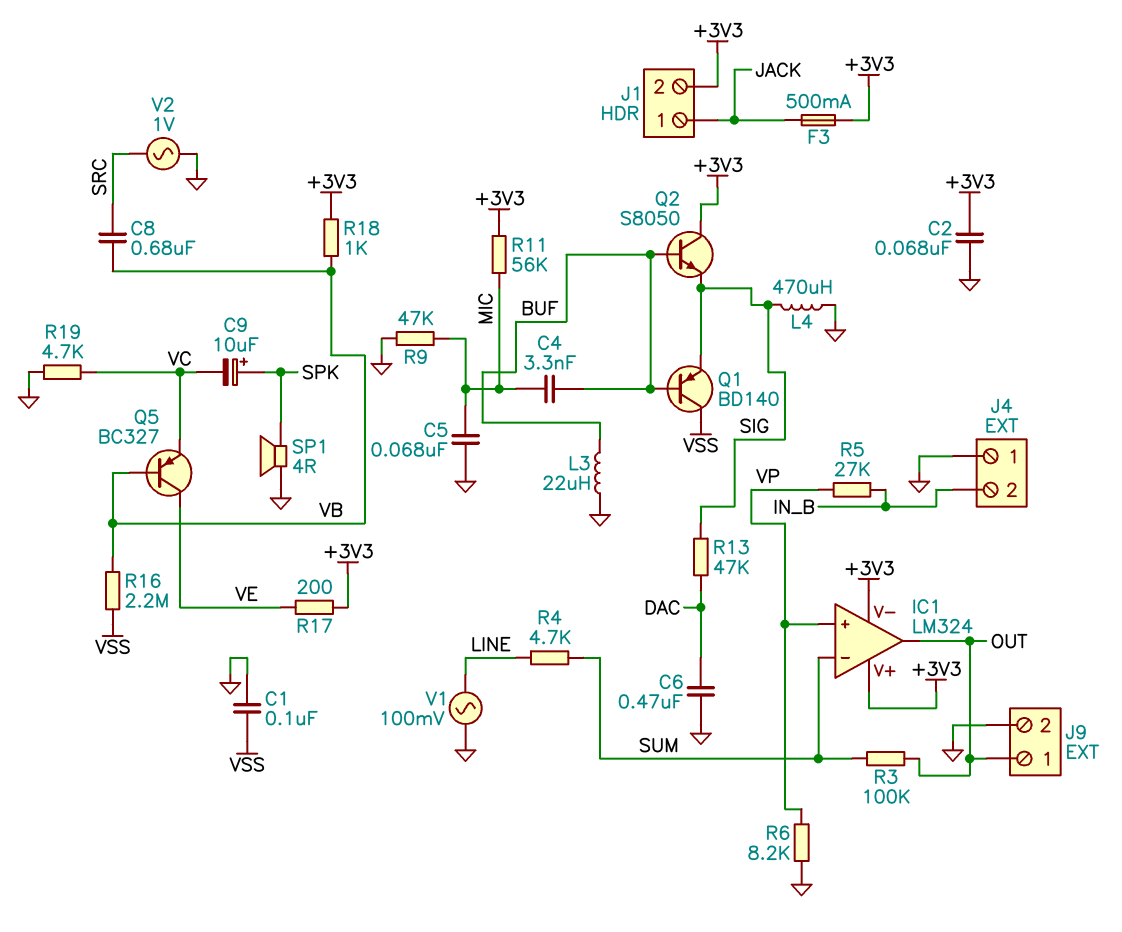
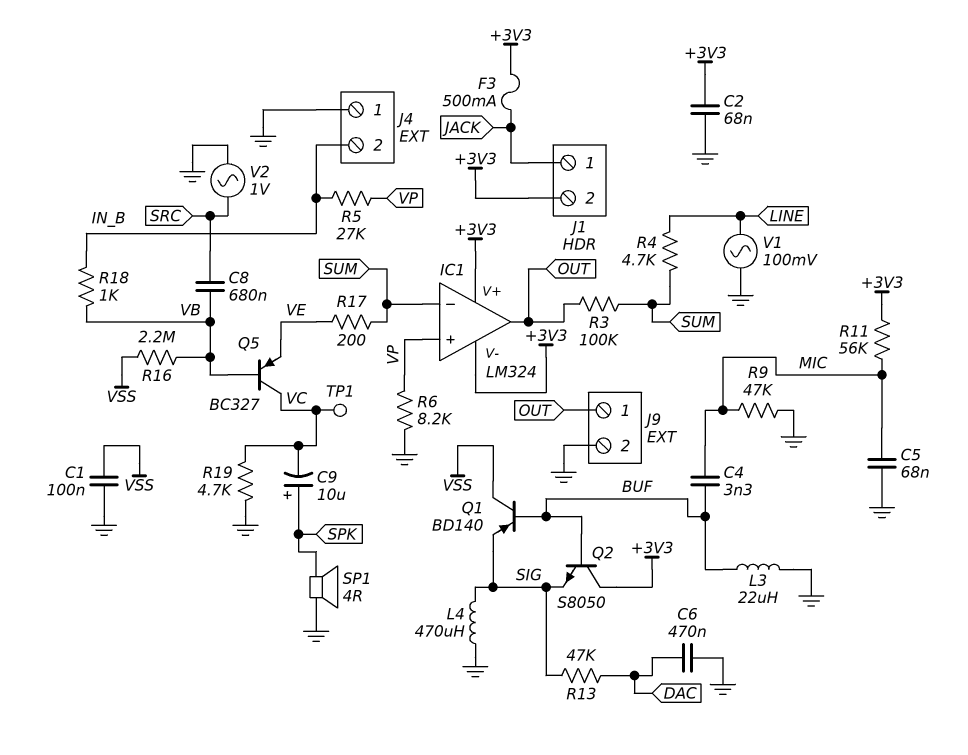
Q5: PNP BC327 (B VB, C VE, E VC) -> PNP BC327 (B VB, C VC, E VE)
R17: 200 (+3V3, VE) -> 200 (SUM, VE)
R18: 1k (+3V3, VB) -> 1k (IN_B, VB)
TP1: none -> test point (VC)

